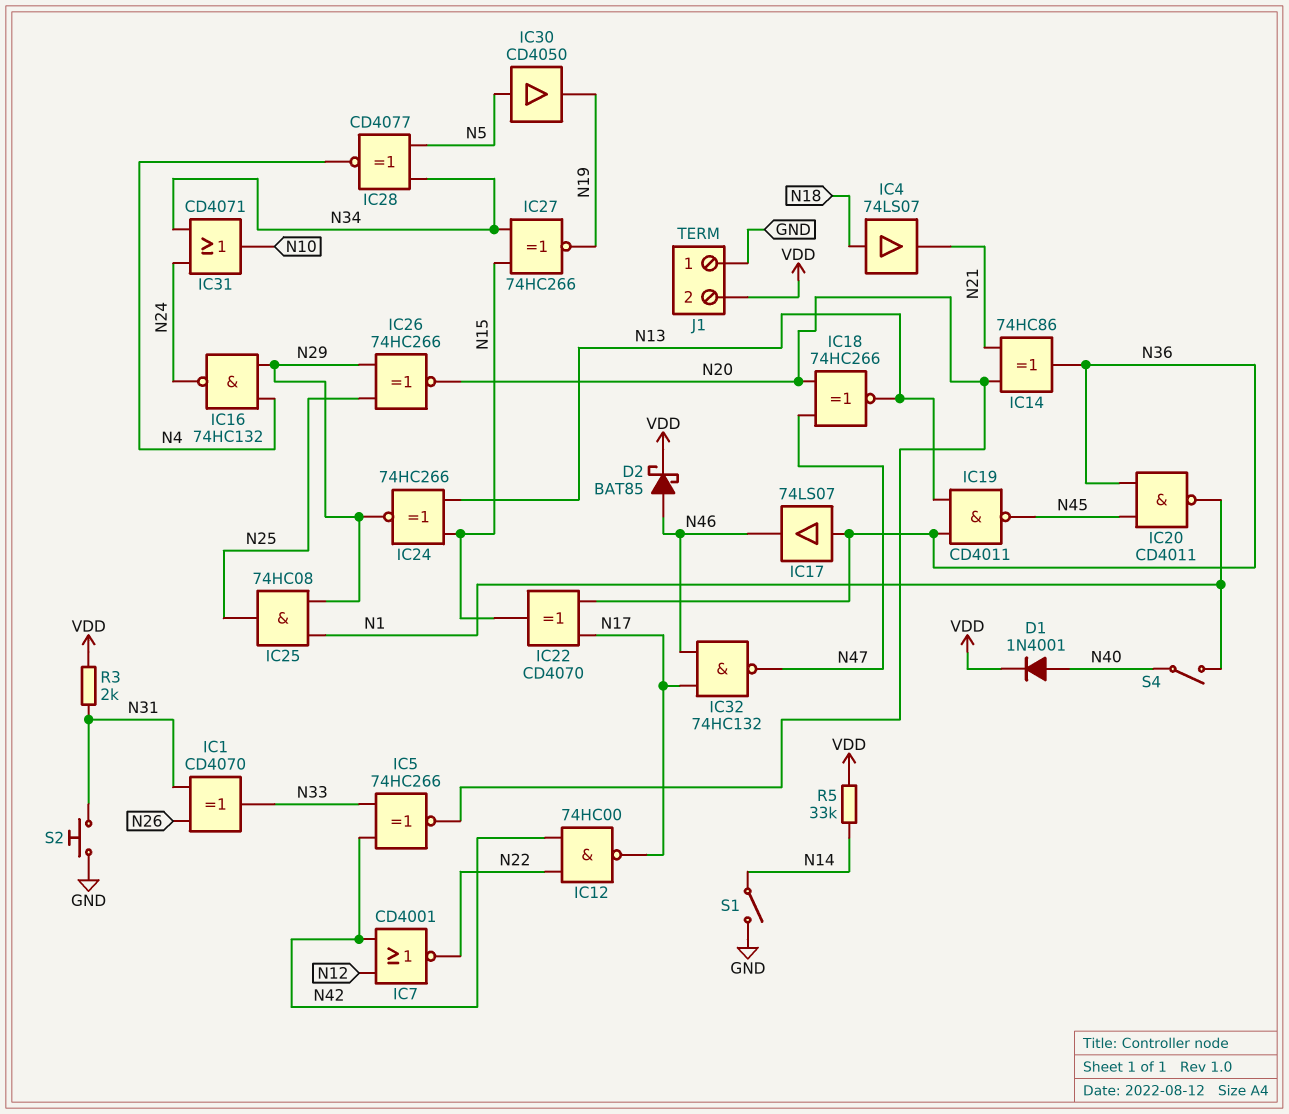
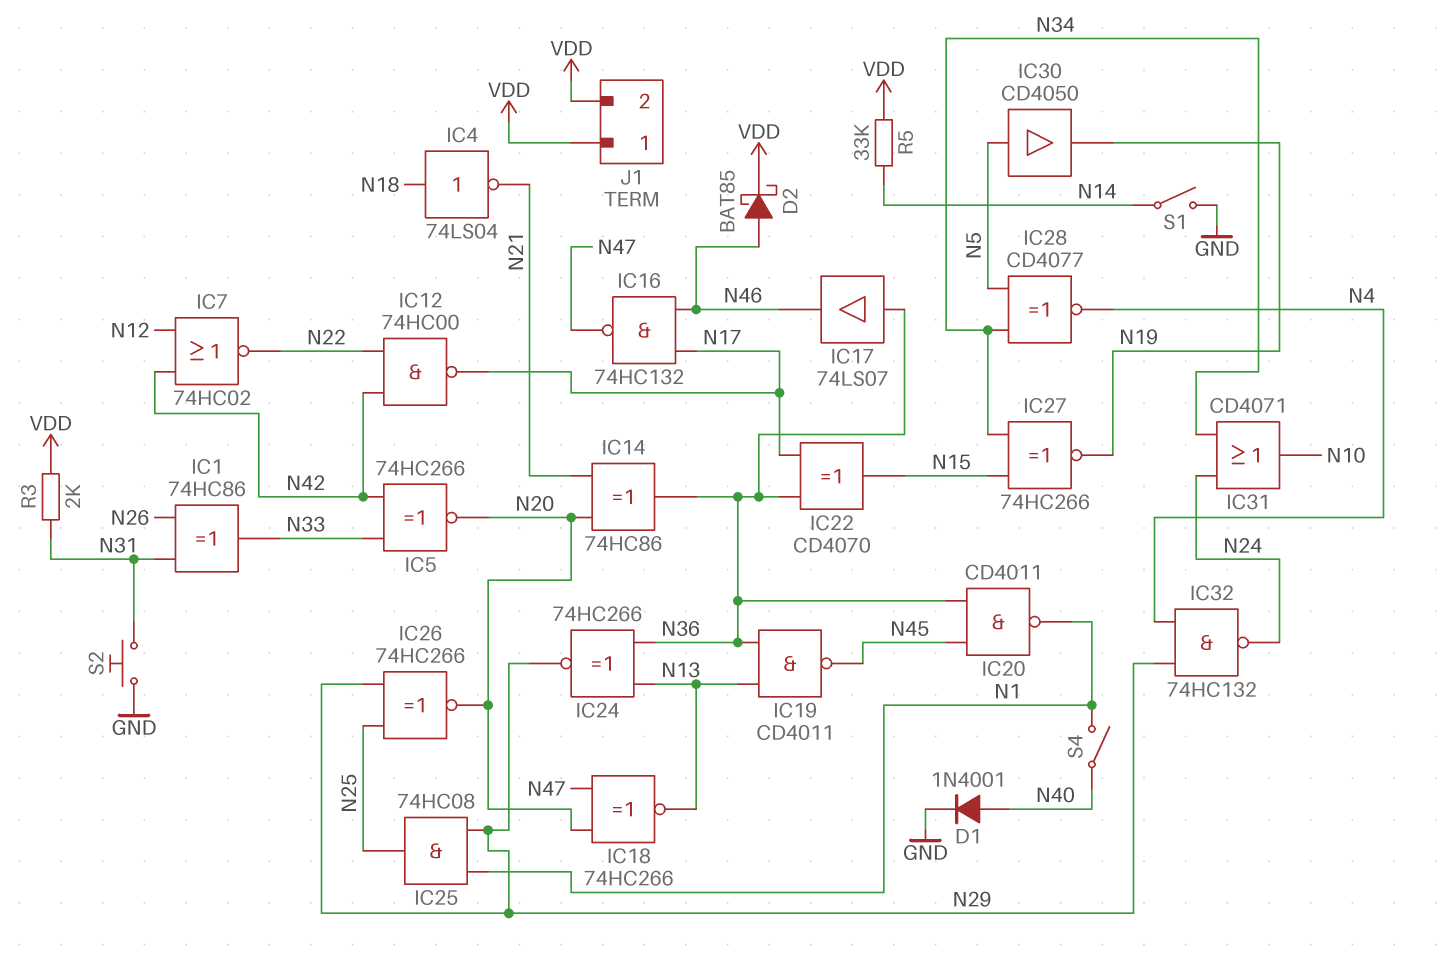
D1: diode 1N4001 (A N40, K VDD) -> diode 1N4001 (A N40, K GND)
IC1: XOR CD4070 (in N26, in N31, out N33) -> XOR 74HC86 (in N26, in N31, out N33)
IC4: buffer 74LS07 (in N18, out N21) -> NOT 74LS04 (in N18, out N21)
IC7: NOR CD4001 (in N12, in N42, out N22) -> NOR 74HC02 (in N12, in N42, out N22)
IC16: NAND 74HC132 (in N4, in N29, out N24) -> NAND 74HC132 (in N17, in N46, out N47)
IC24: XNOR 74HC266 (in N13, in N15, out N29) -> XNOR 74HC266 (in N13, in N36, out N29)
IC32: NAND 74HC132 (in N17, in N46, out N47) -> NAND 74HC132 (in N4, in N29, out N24)
J1 pin 1: GND -> VDD

